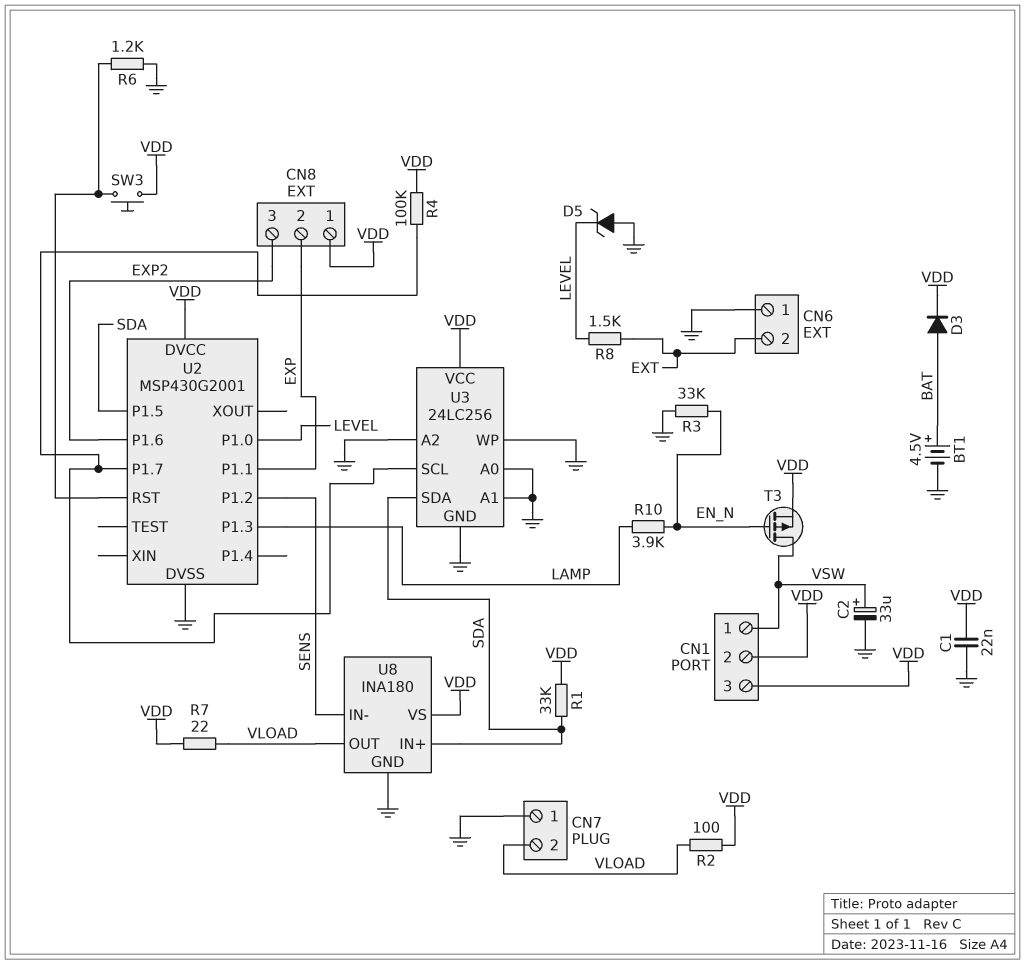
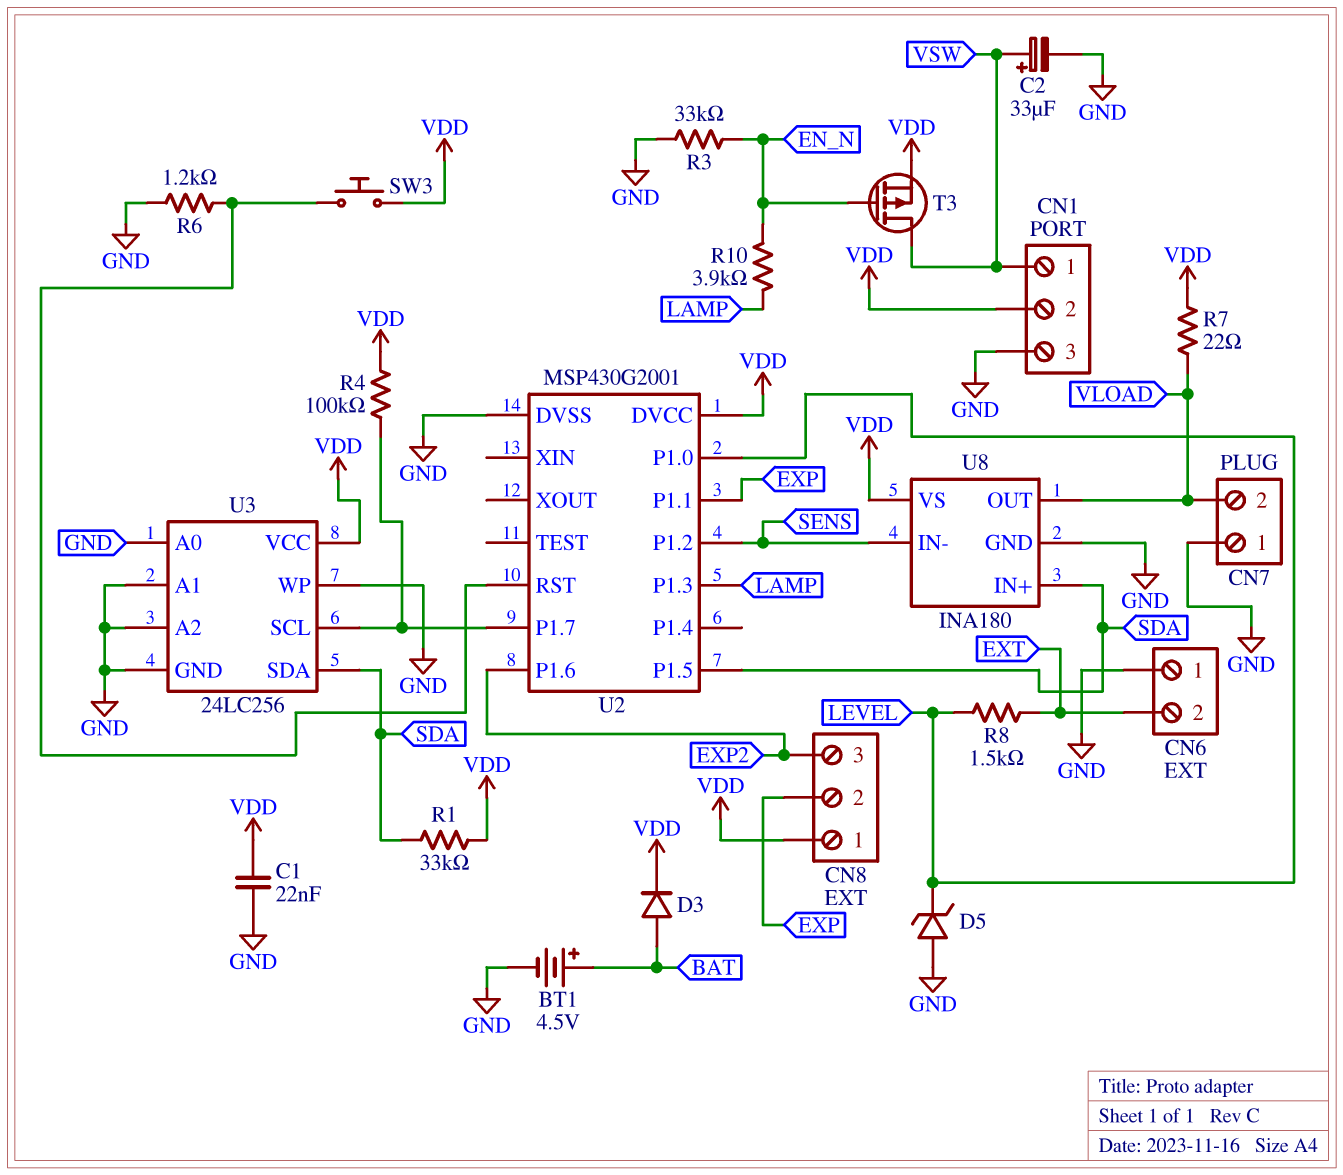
CN1 pin 3: VDD -> GND
R2: 100 (VDD, VLOAD) -> none

